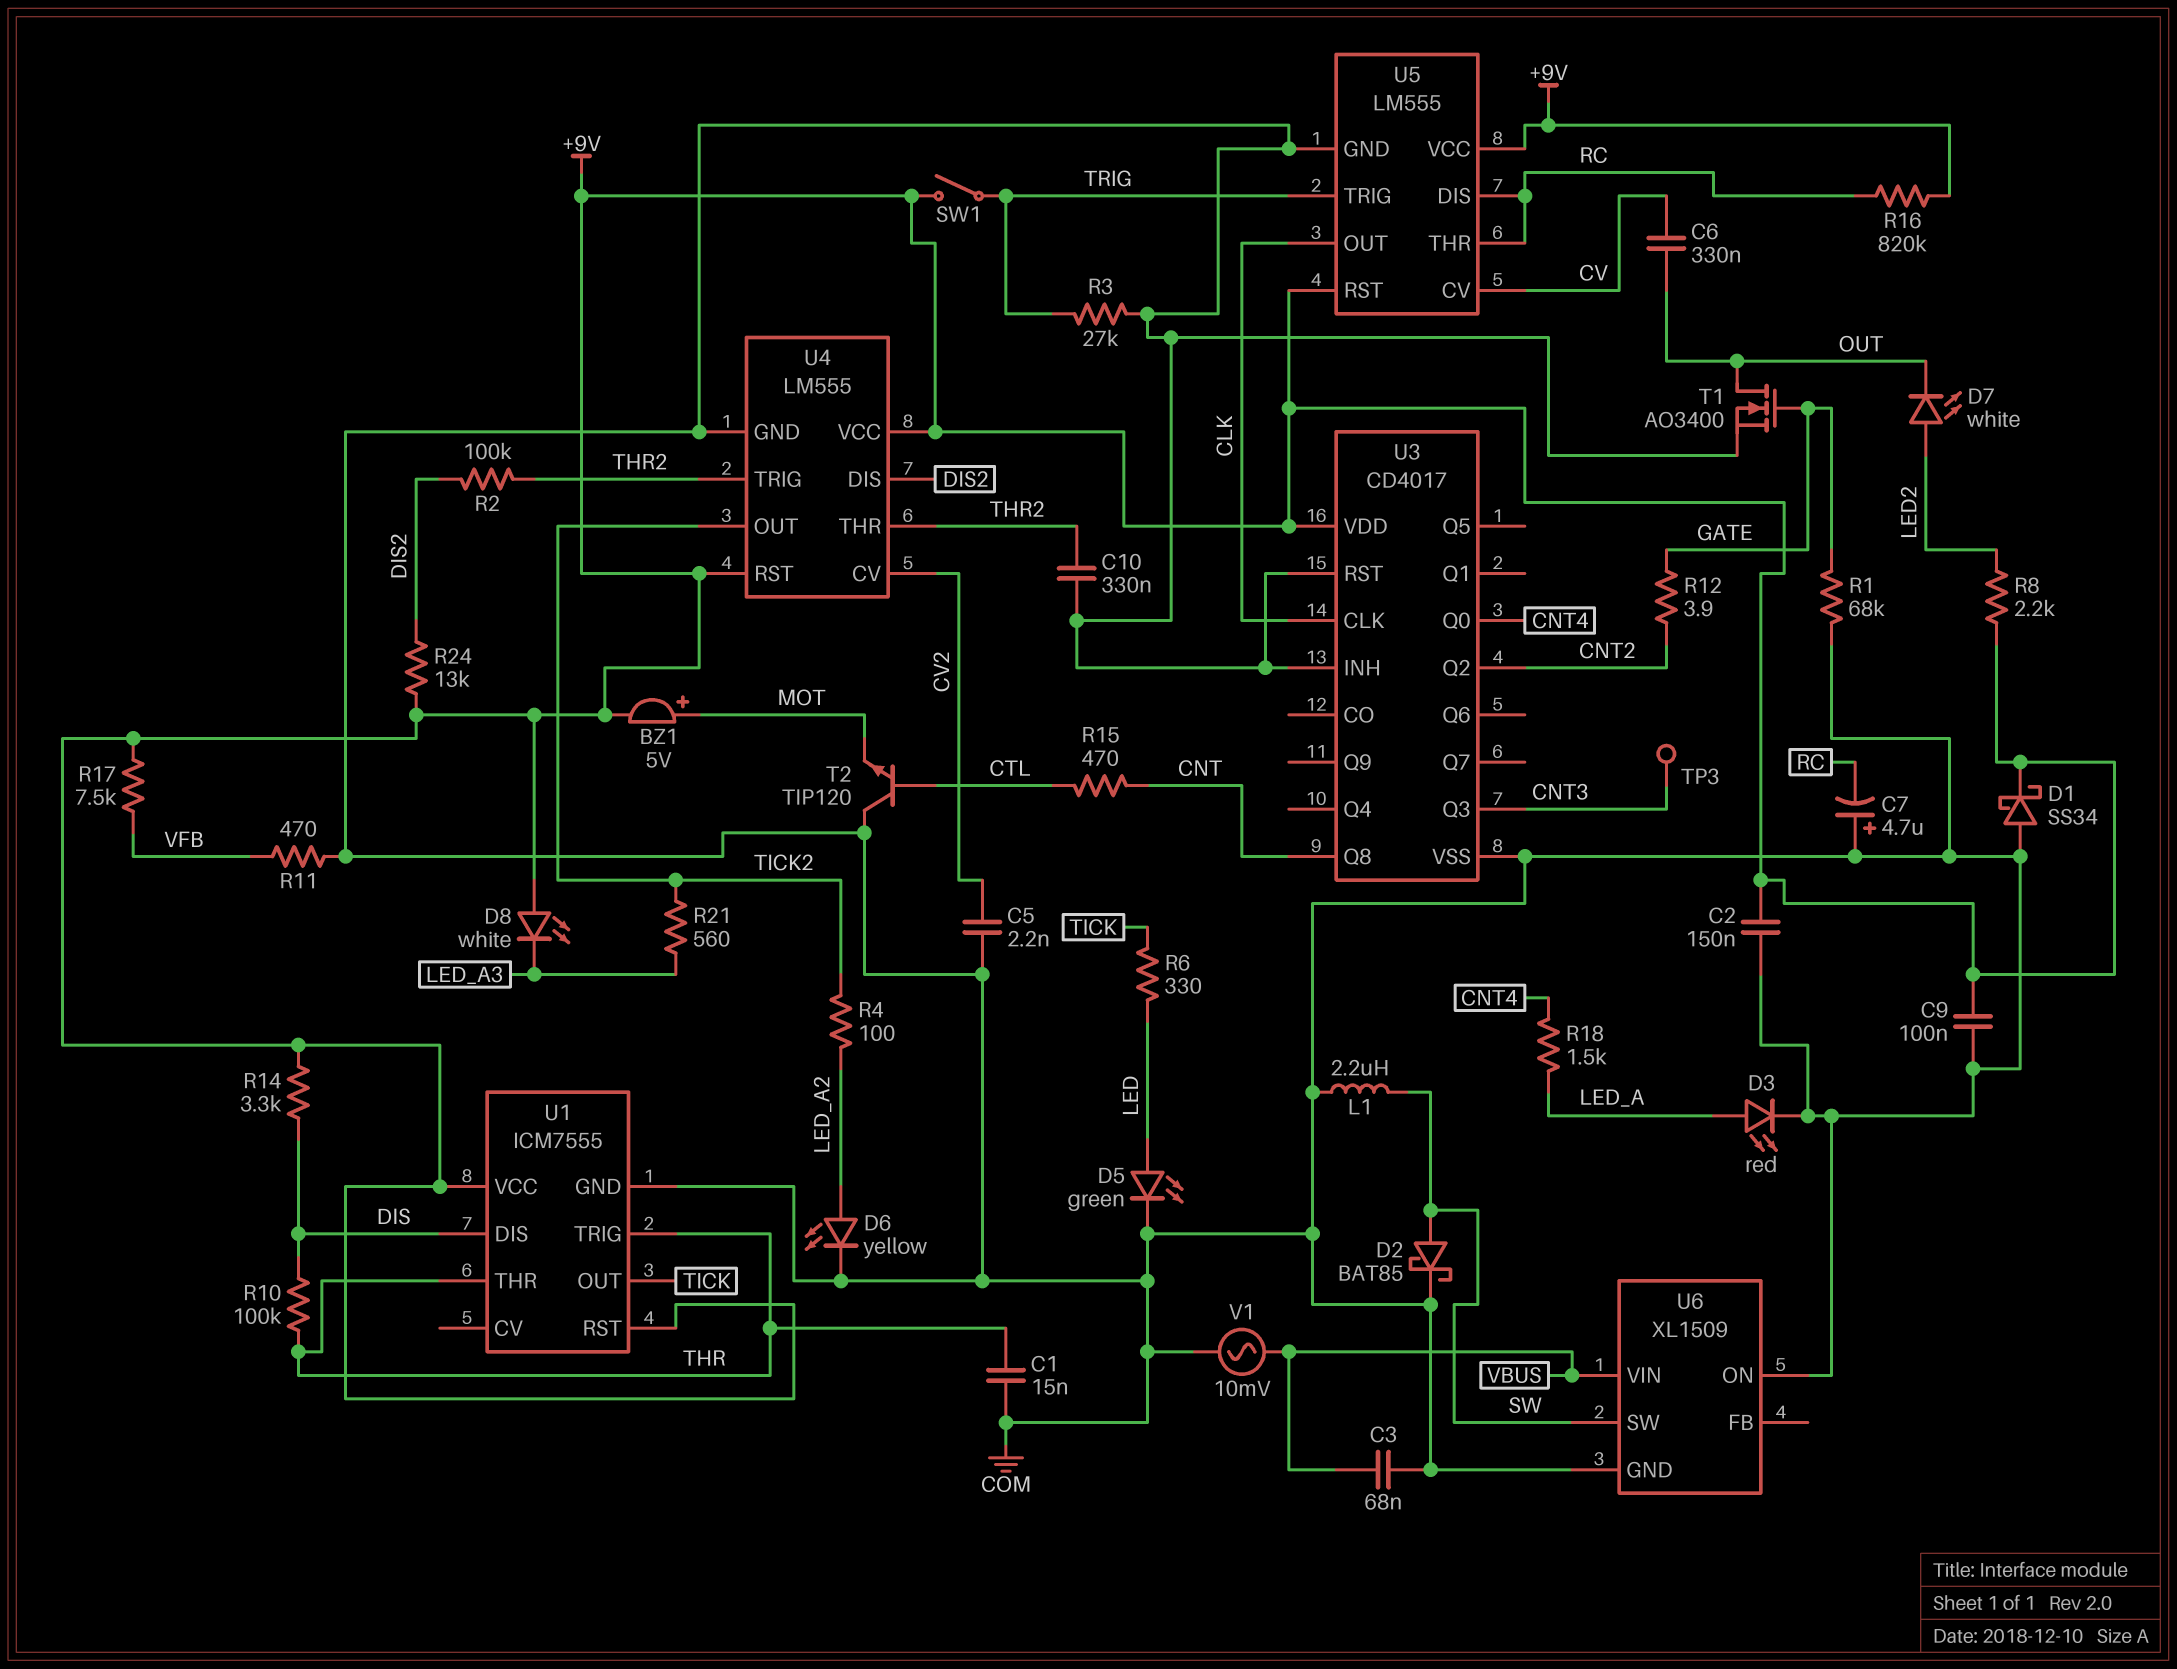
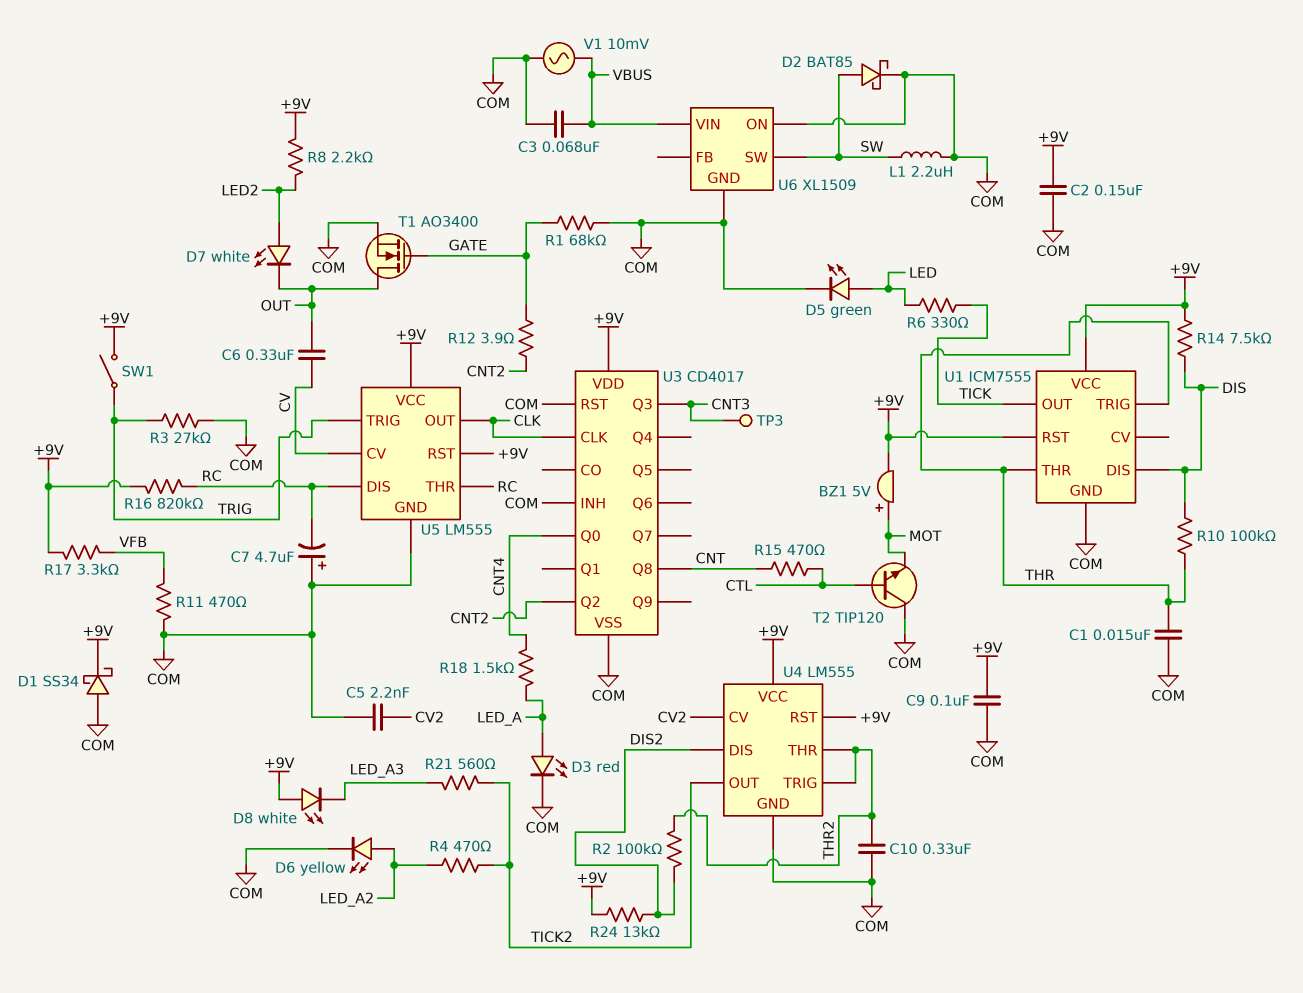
R4: 100 (LED_A2, TICK2) -> 470 (LED_A2, TICK2)
R14: 3.3k (+9V, DIS) -> 7.5k (+9V, DIS)
R17: 7.5k (+9V, VFB) -> 3.3k (+9V, VFB)

